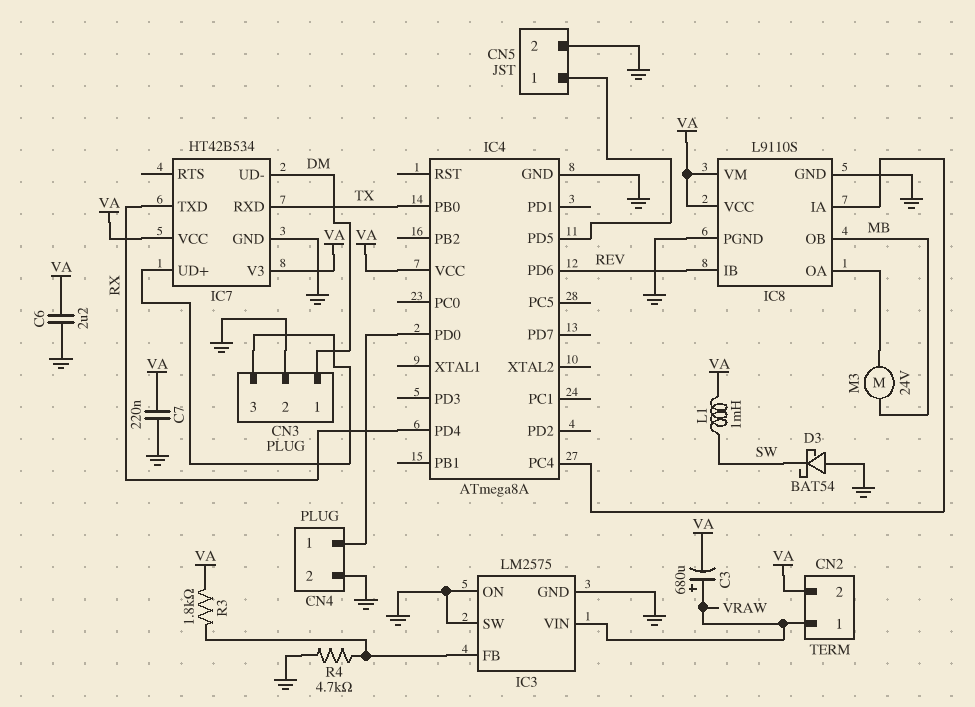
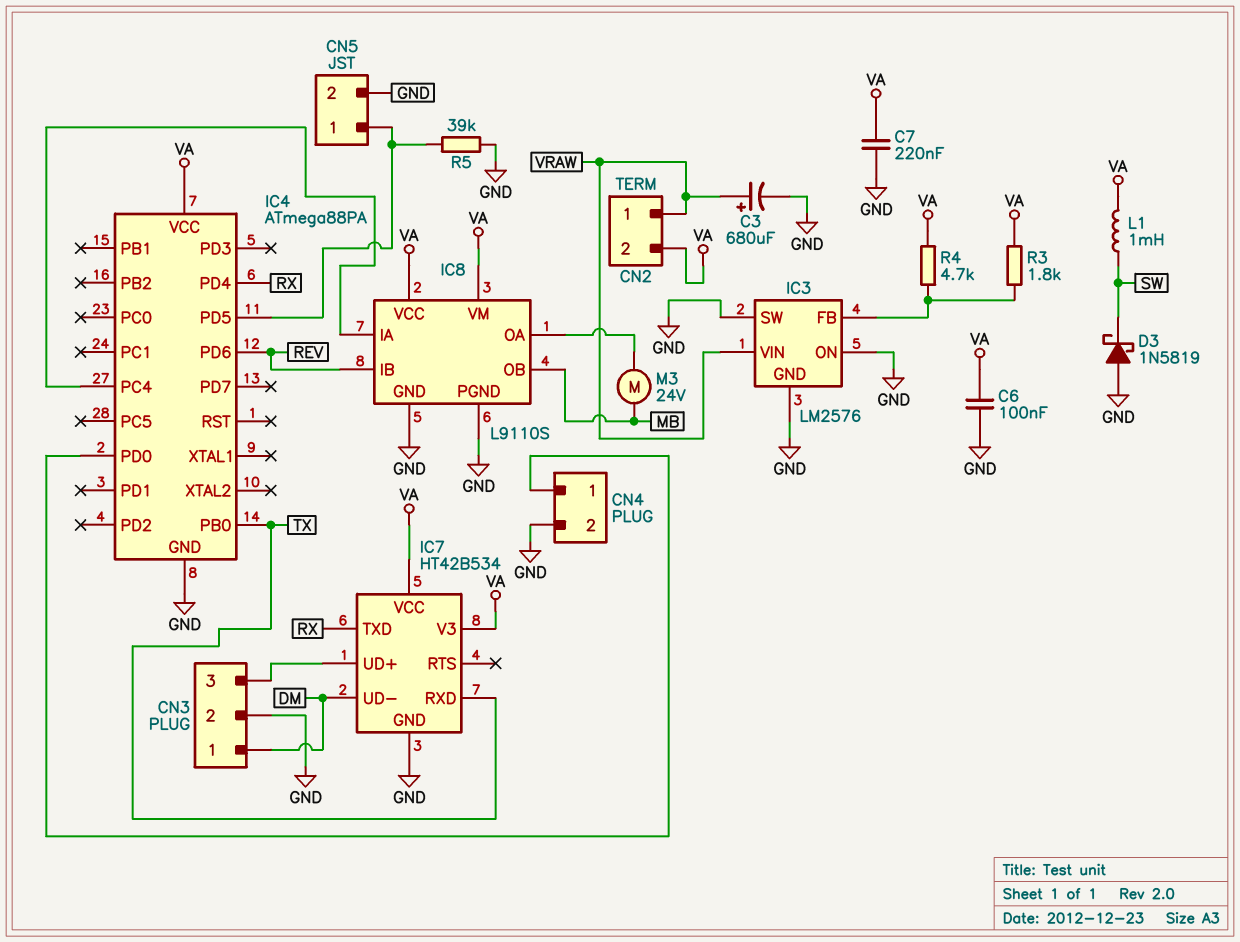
C3: 680uF (plus VRAW, minus VA) -> 680uF (plus VRAW, minus GND)
C6: 2.2uF (GND, VA) -> 100nF (GND, VA)
D3: schottky BAT54 (A GND, K SW) -> schottky 1N5819 (A GND, K SW)
IC3: LM2575 -> LM2576
IC4: ATmega8A -> ATmega88PA
R4: 4.7k (GND, IC3/FB) -> 4.7k (IC3/FB, VA)
R5: none -> 39k (CN5/1, GND)

